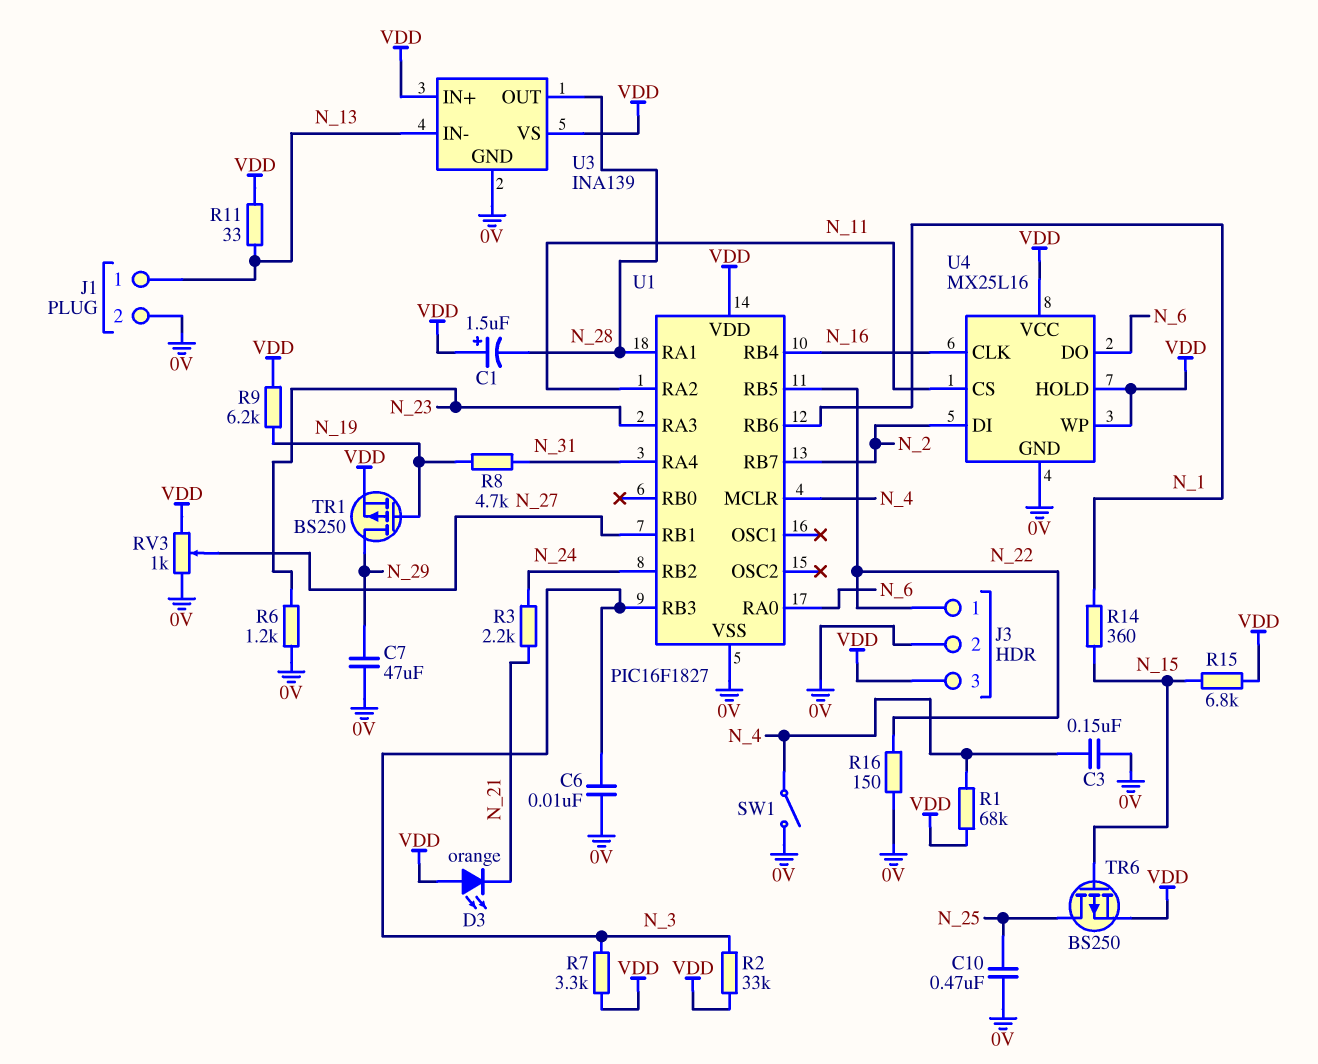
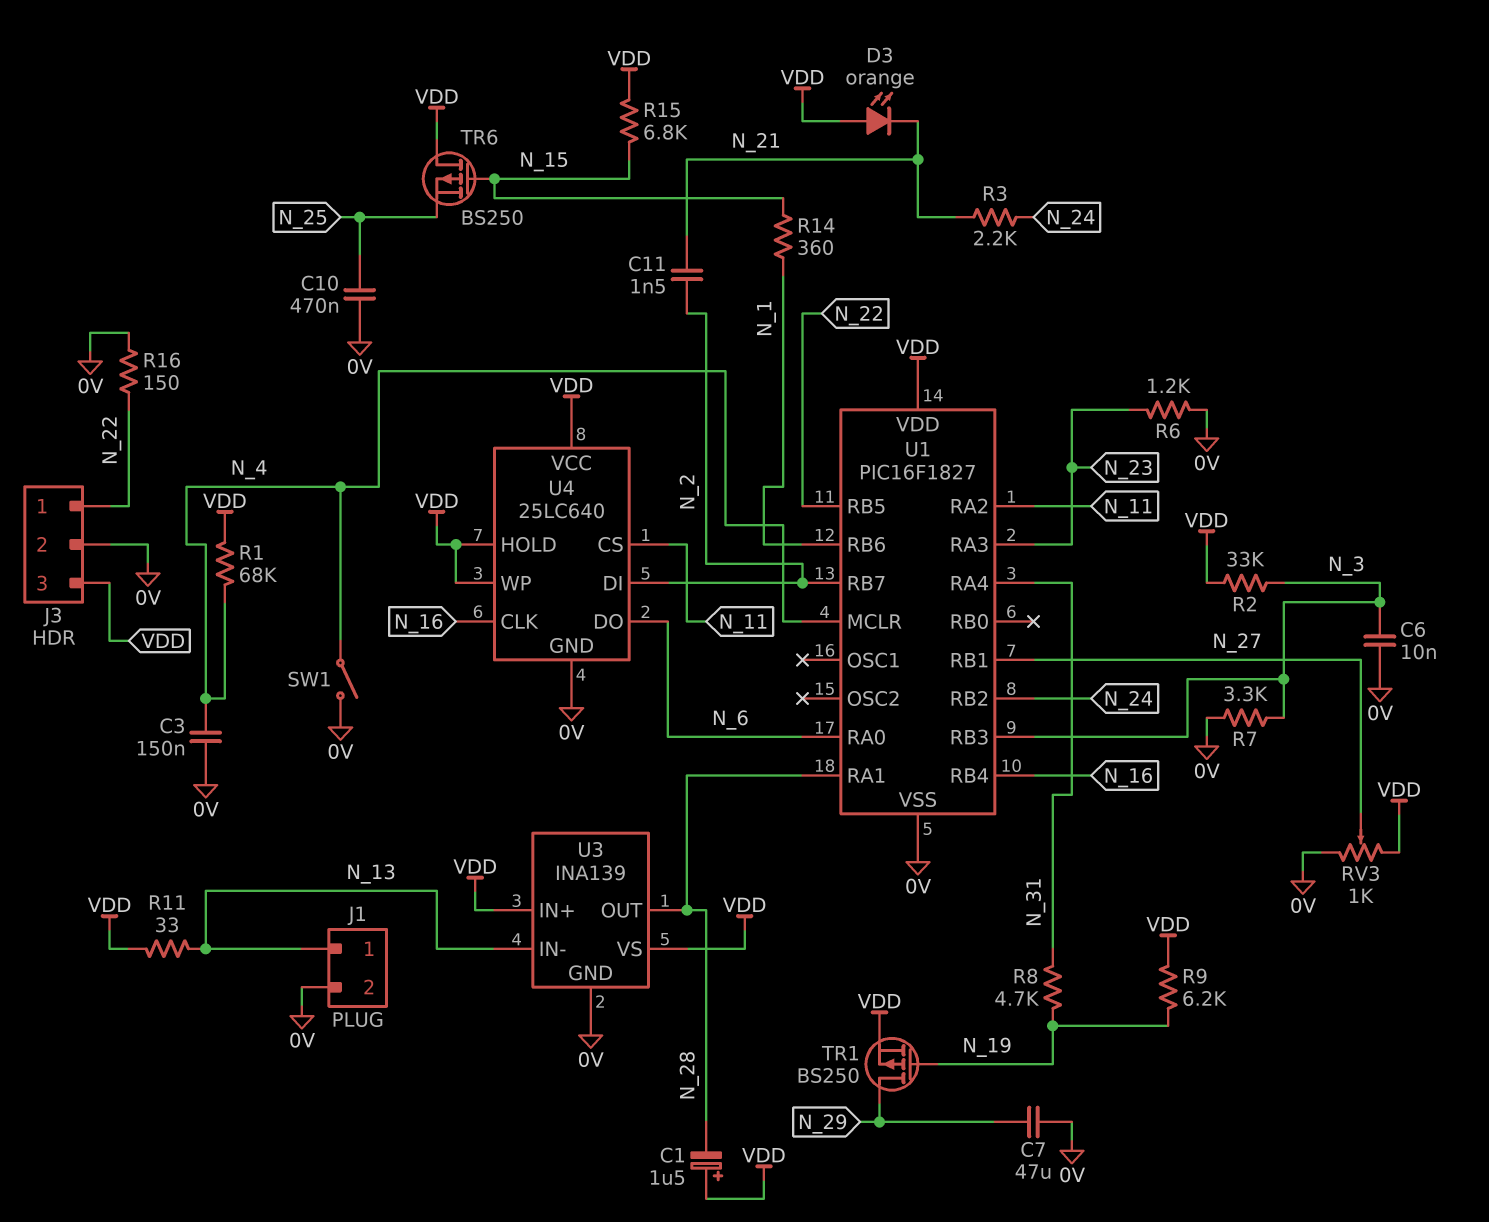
C11: none -> 1.5nF (N_2, N_21)
R7: 3.3k (N_3, VDD) -> 3.3k (0V, N_3)
TR6: PMOS BS250 (G N_15, D N_25, S VDD) -> PMOS BS250 (G N_15, D VDD, S N_25)
U4: MX25L16 -> 25LC640

